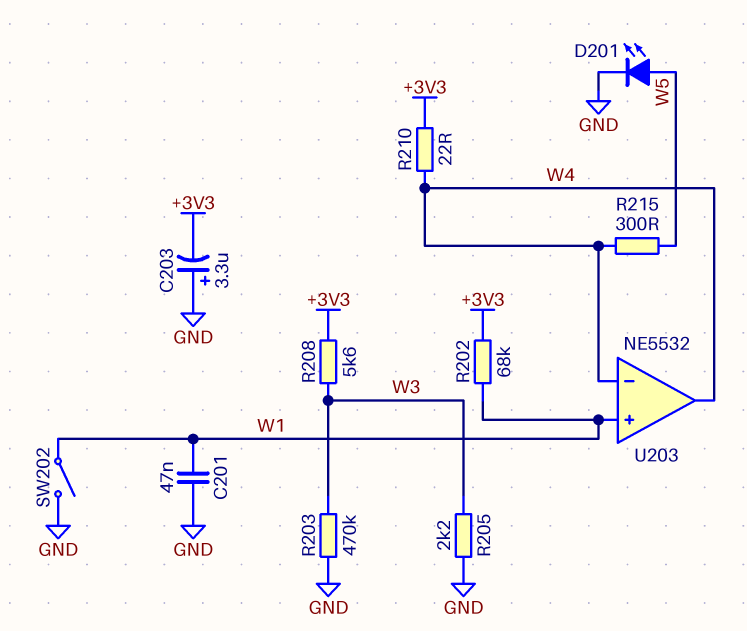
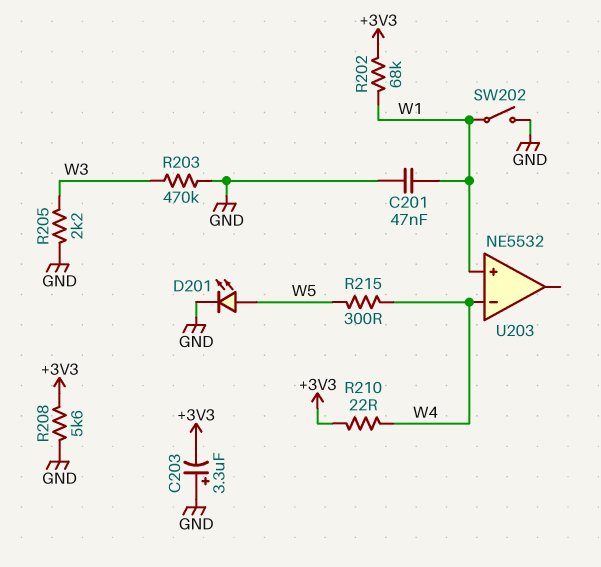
R208: 5.6k (+3V3, W3) -> 5.6k (+3V3, GND)
U203 pin out: W4 -> none

